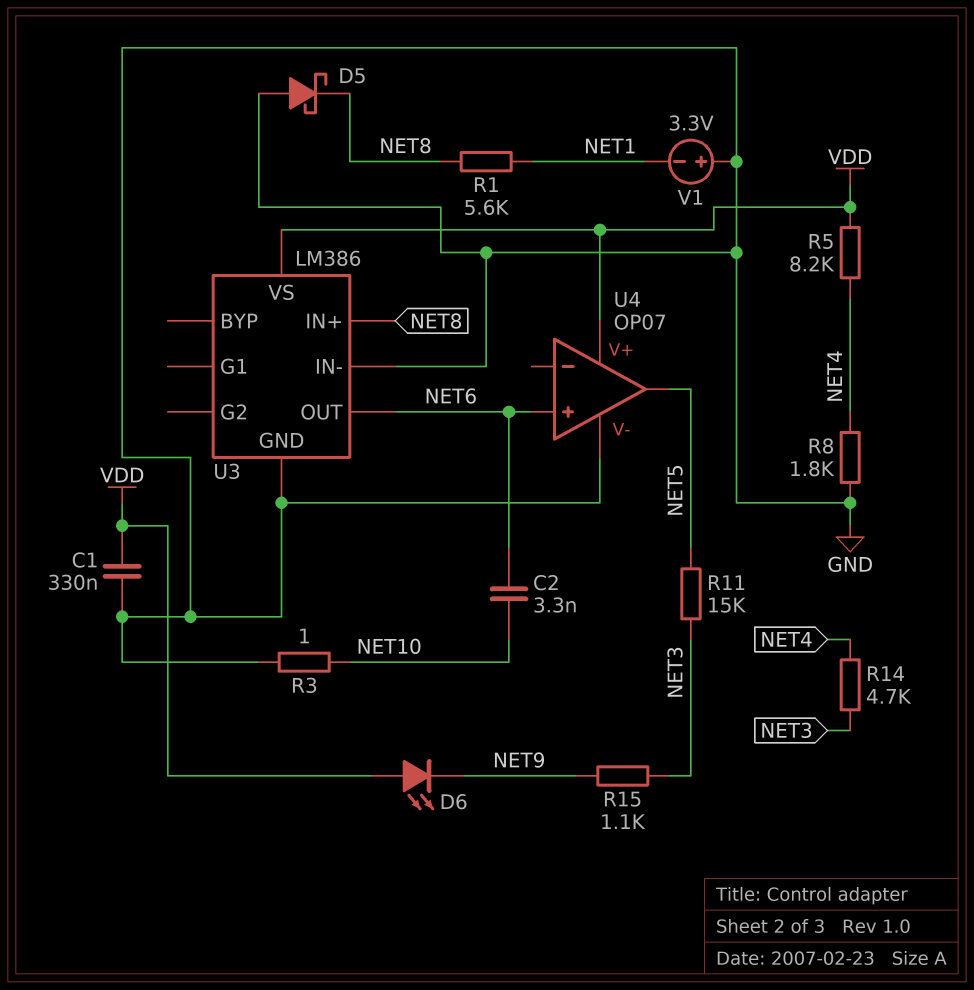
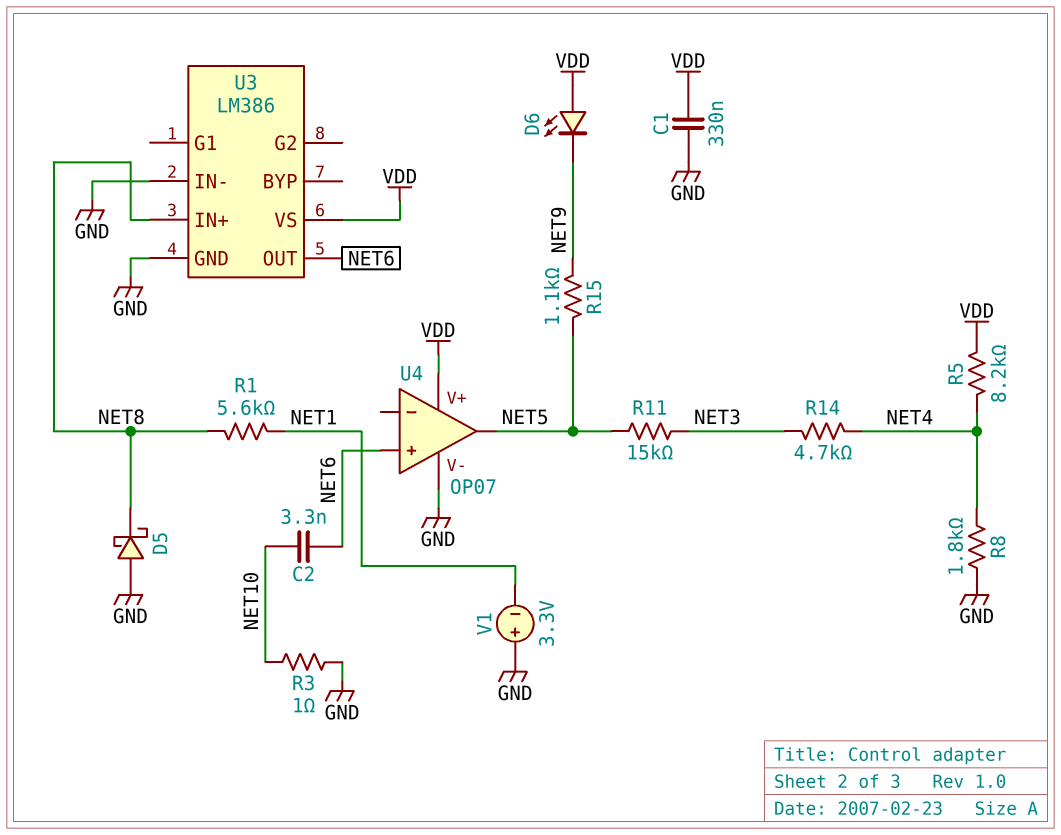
R15: 1.1k (NET3, NET9) -> 1.1k (NET5, NET9)

